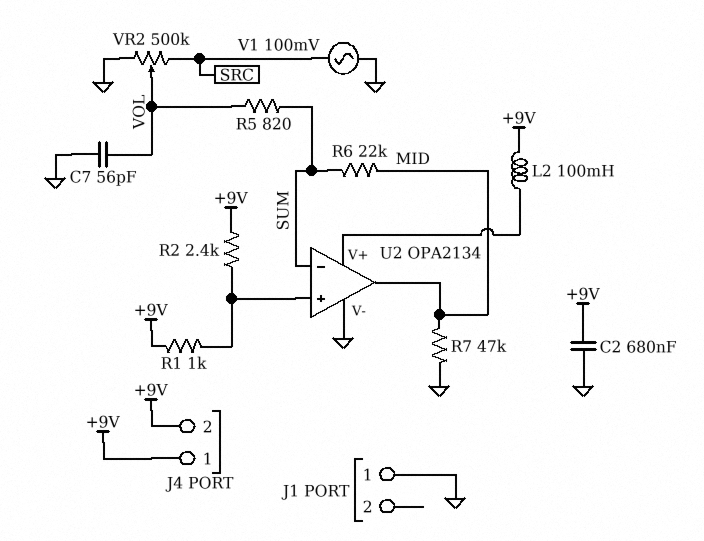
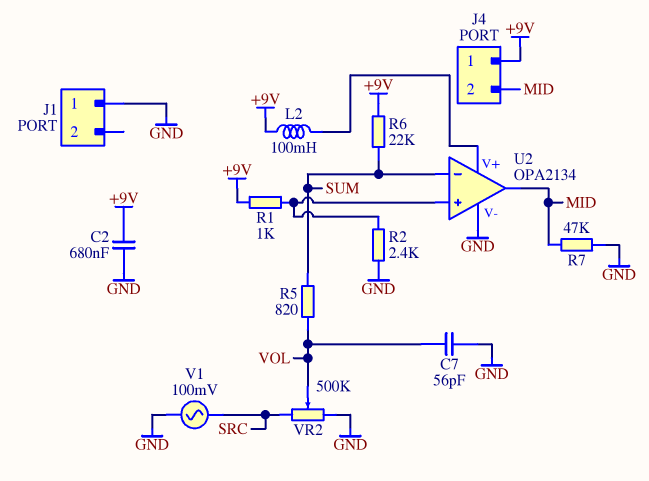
J4 pin 2: +9V -> MID
R2: 2.4k (+9V, U2/in+) -> 2.4k (GND, U2/in+)
R6: 22k (MID, SUM) -> 22k (+9V, SUM)

